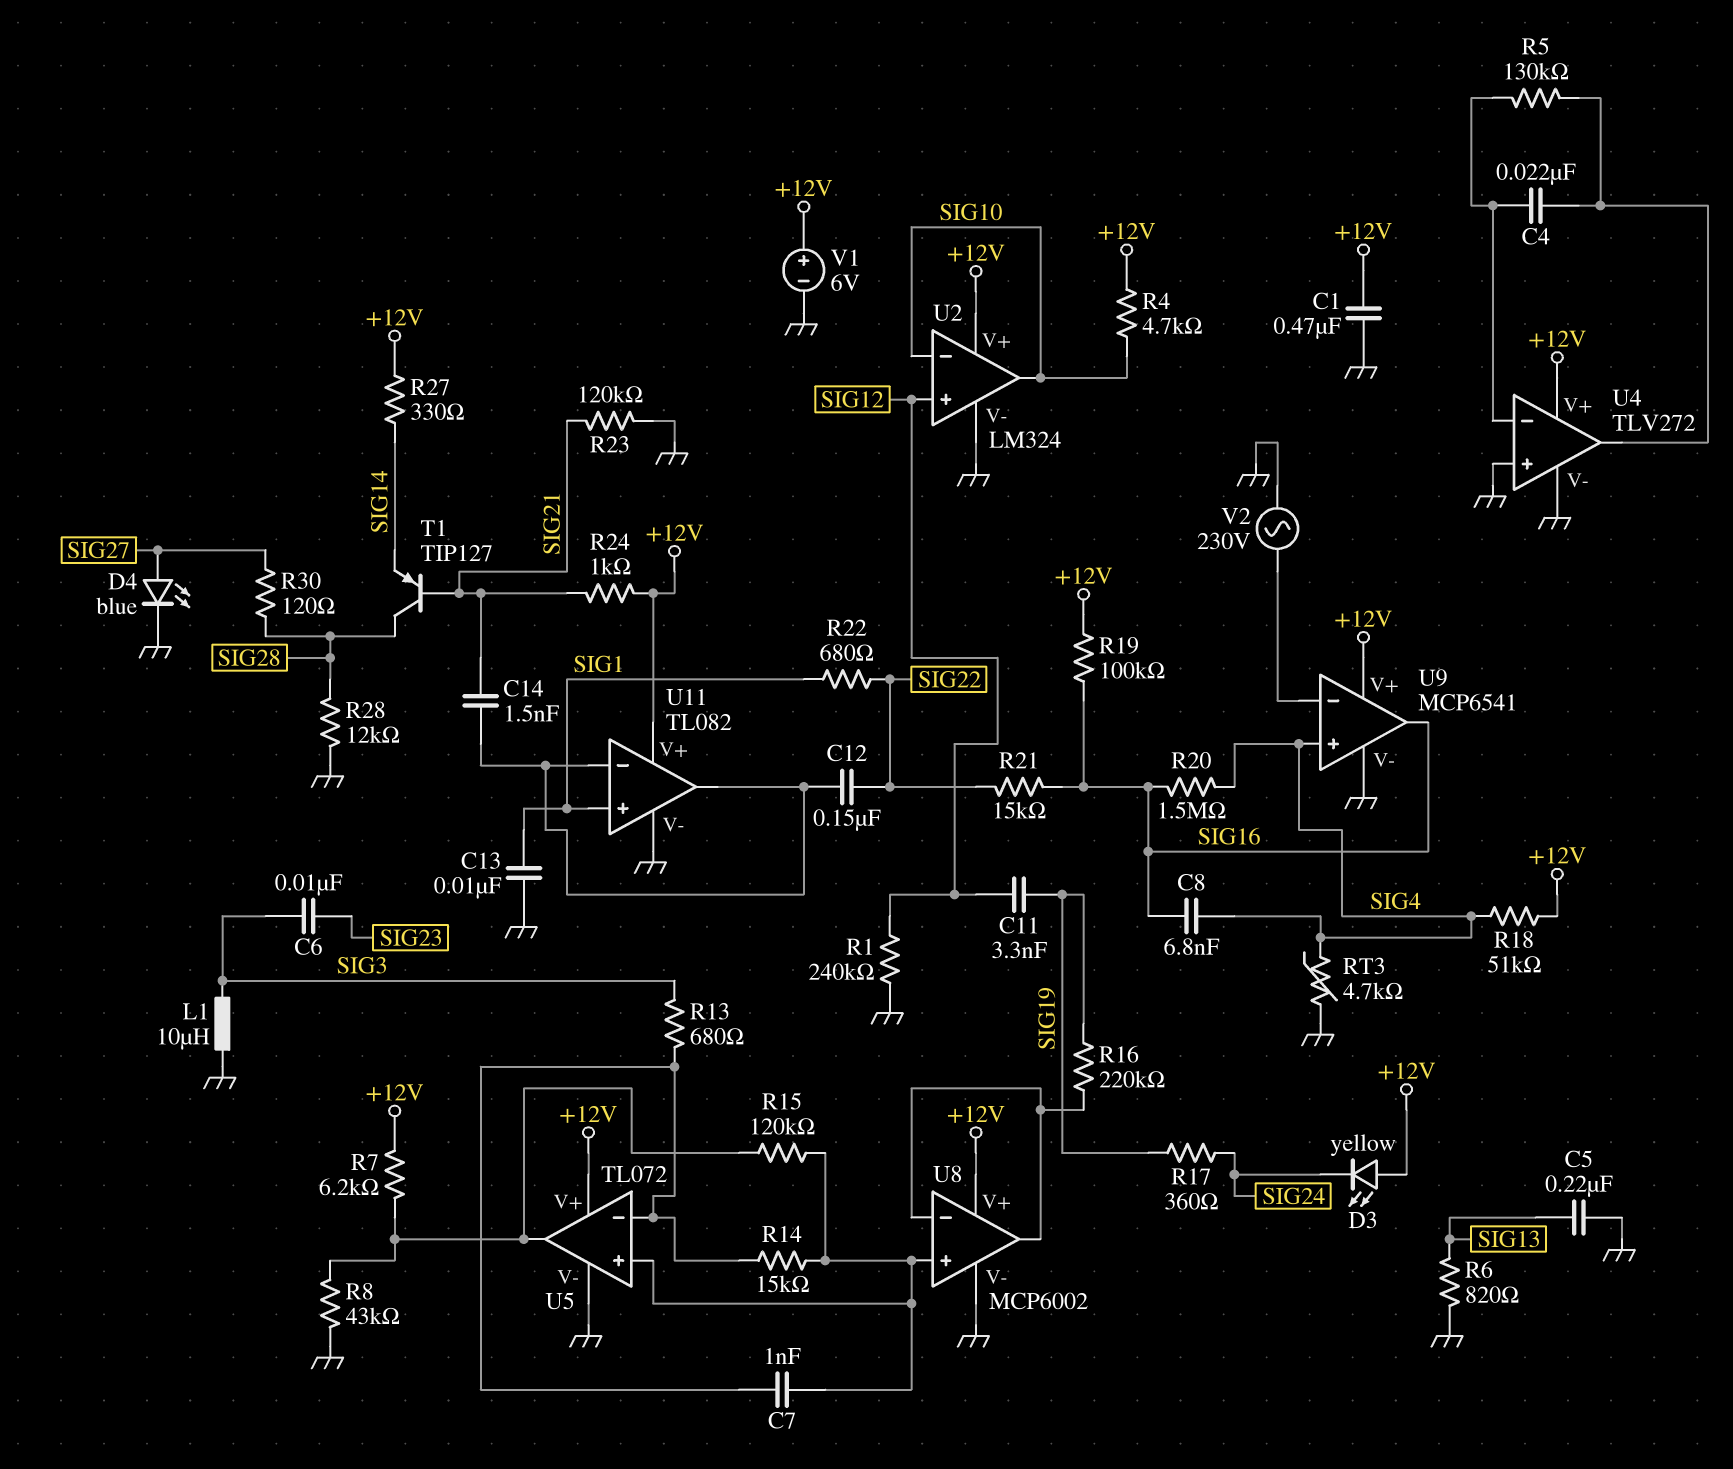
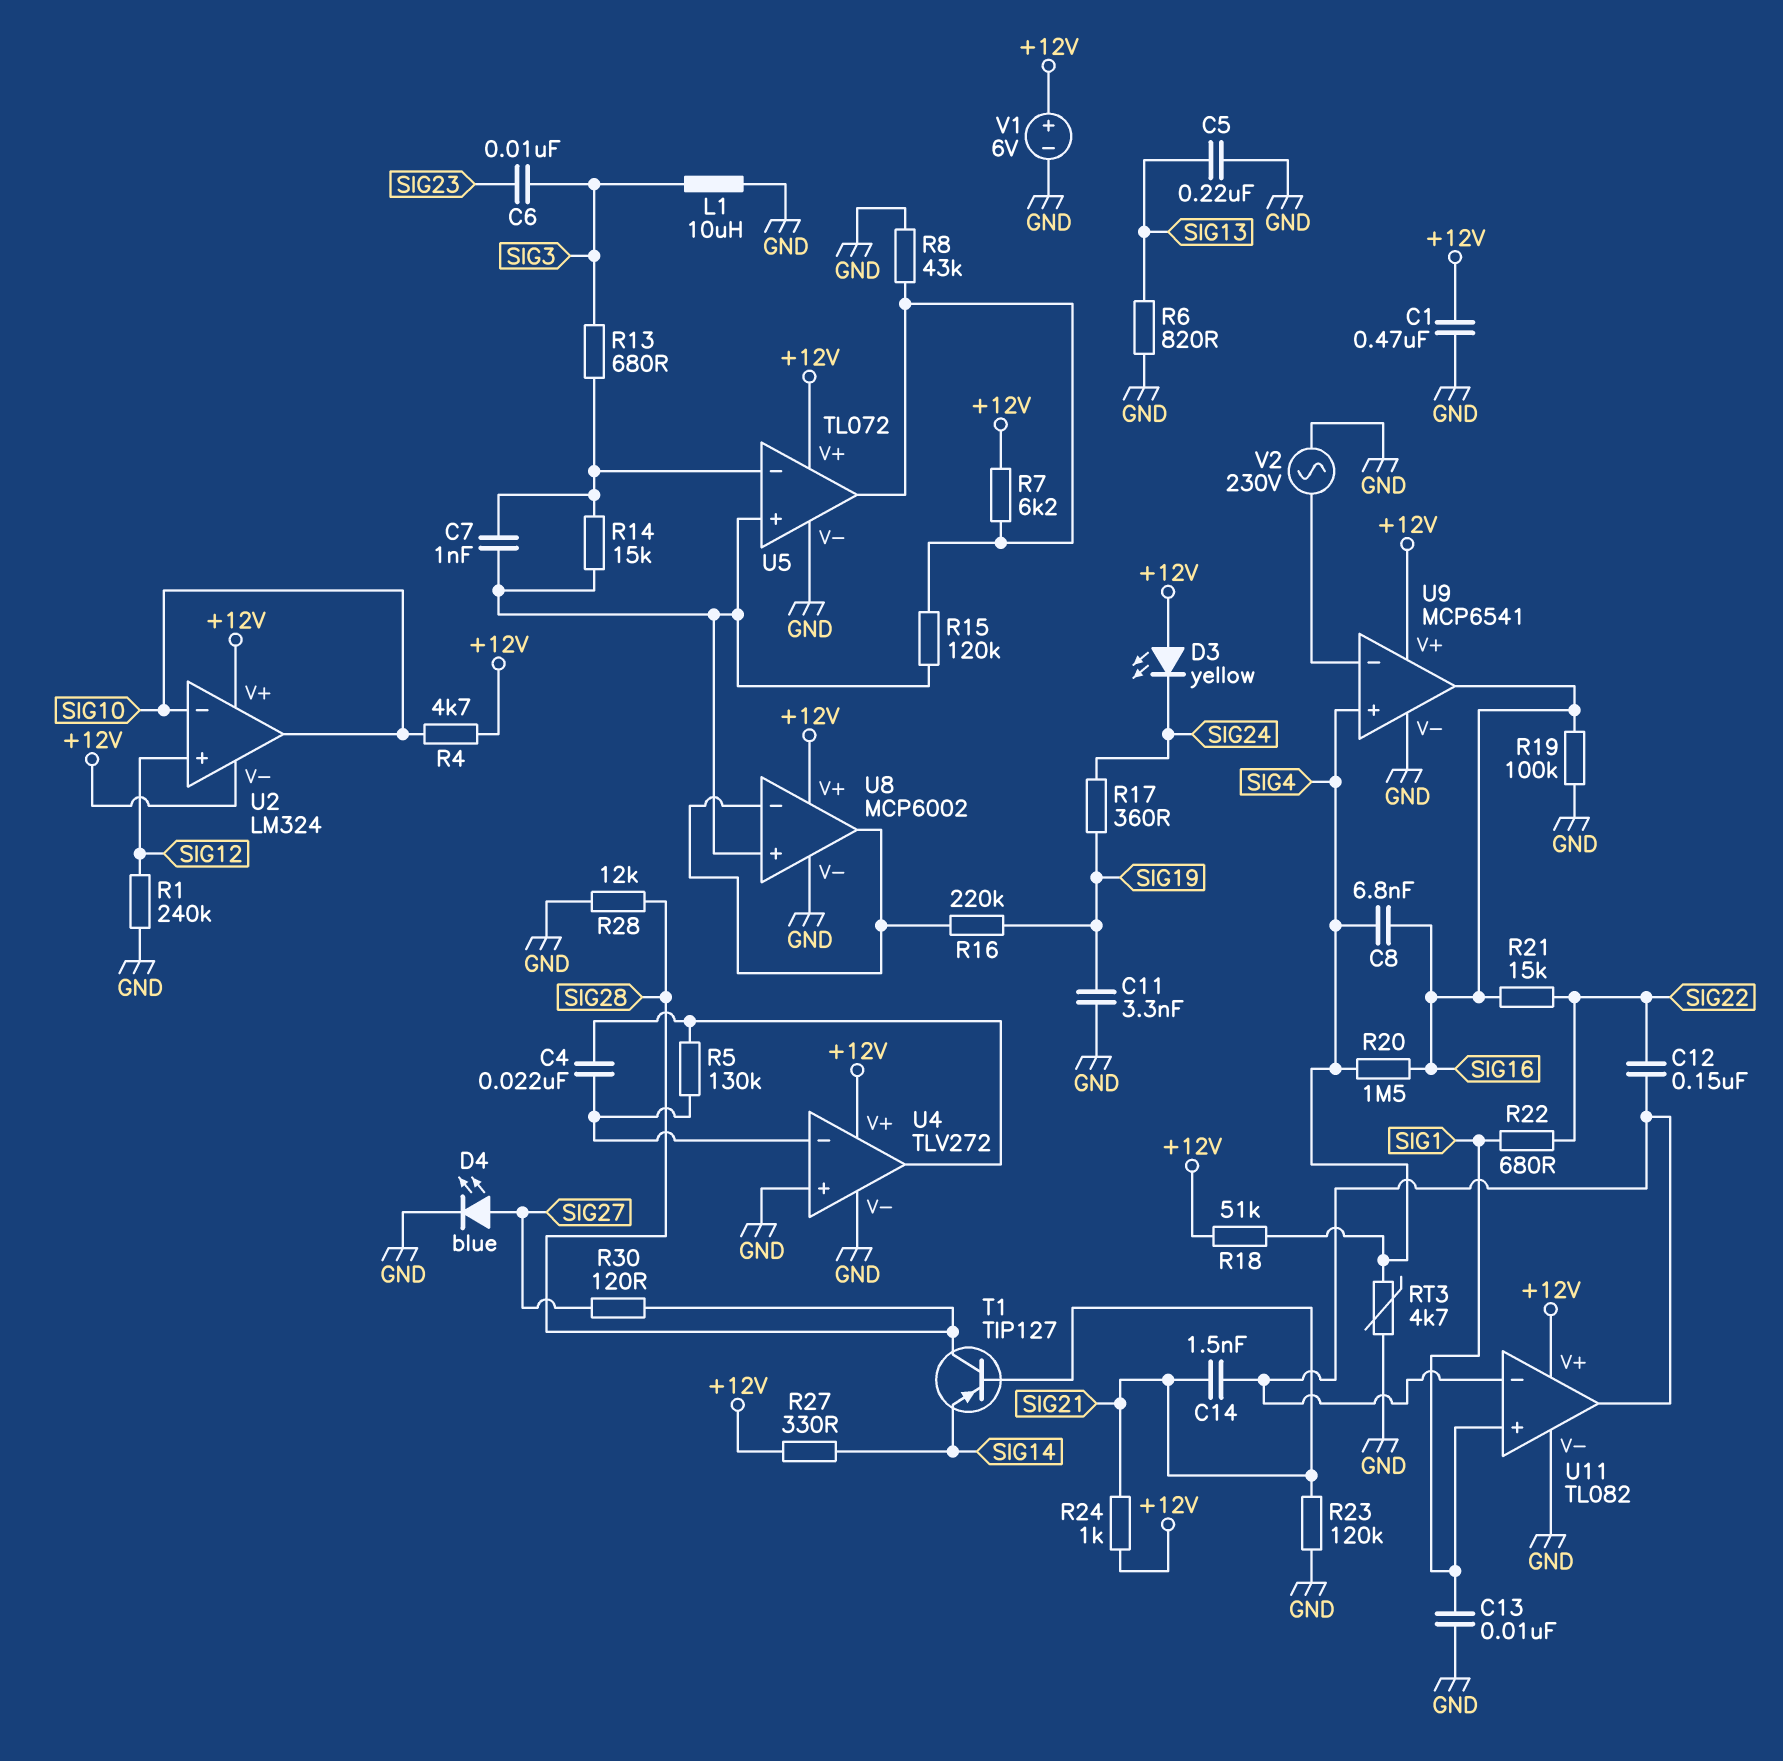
C11: 3.3nF (SIG12, SIG19) -> 3.3nF (GND, SIG19)
R19: 100k (+12V, SIG16) -> 100k (GND, SIG16)
U2 pin V-: GND -> +12V

